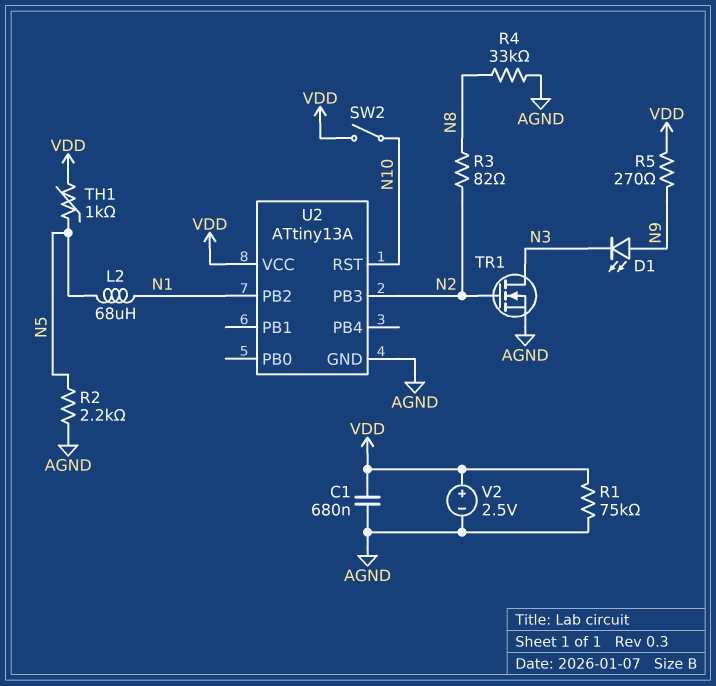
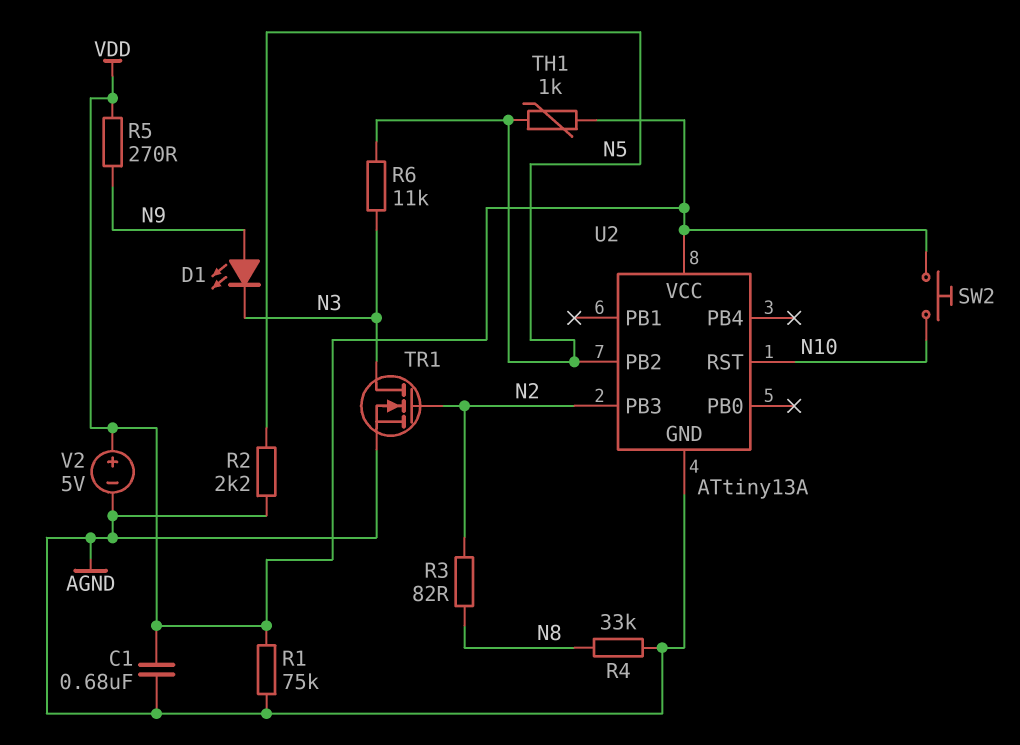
L2: 68uH (N1, N5) -> none
R6: none -> 11k (N3, N5)
SW2: switch (N10, VDD) -> button (N10, VDD)
U2 pin PB2: N1 -> N5
V2: 2.5V (plus VDD, minus AGND) -> 5V (plus VDD, minus AGND)

